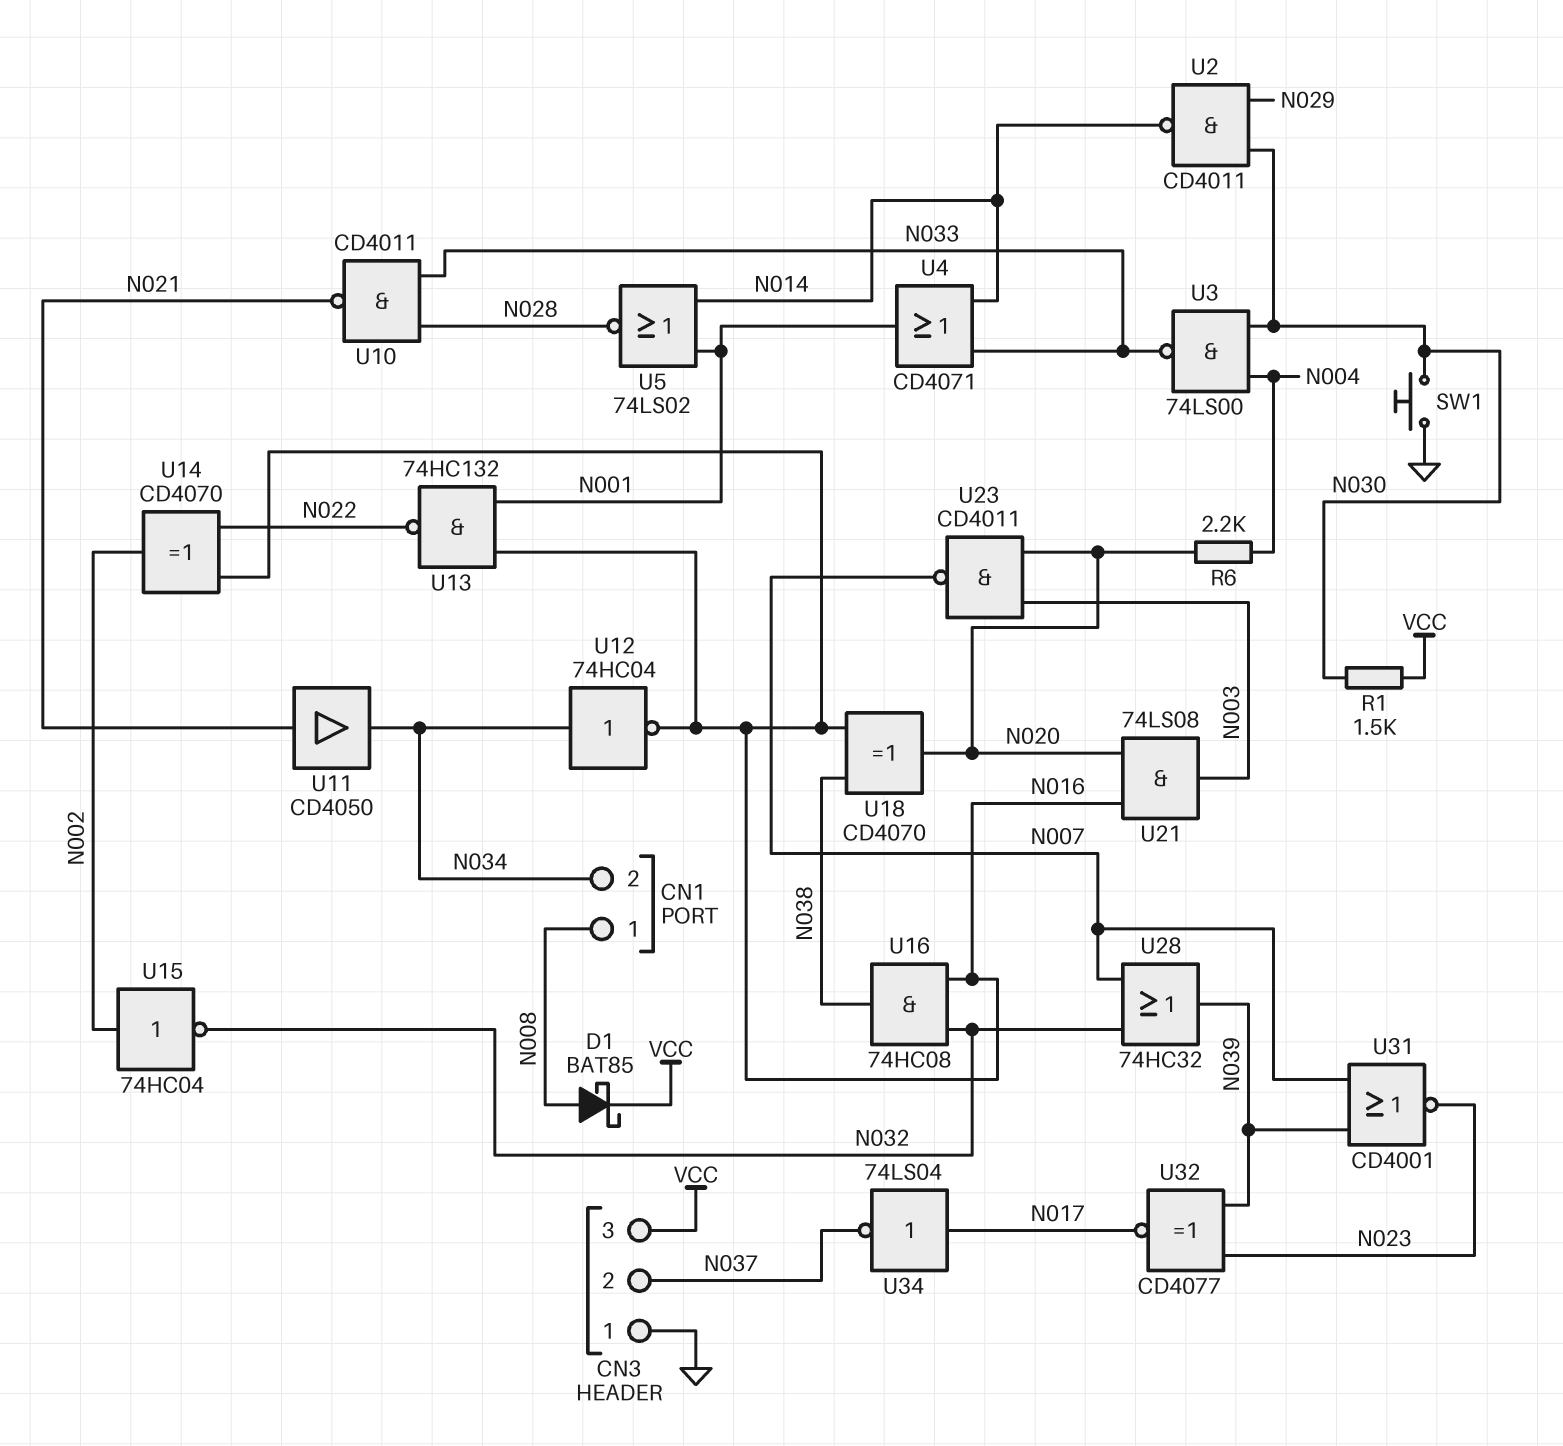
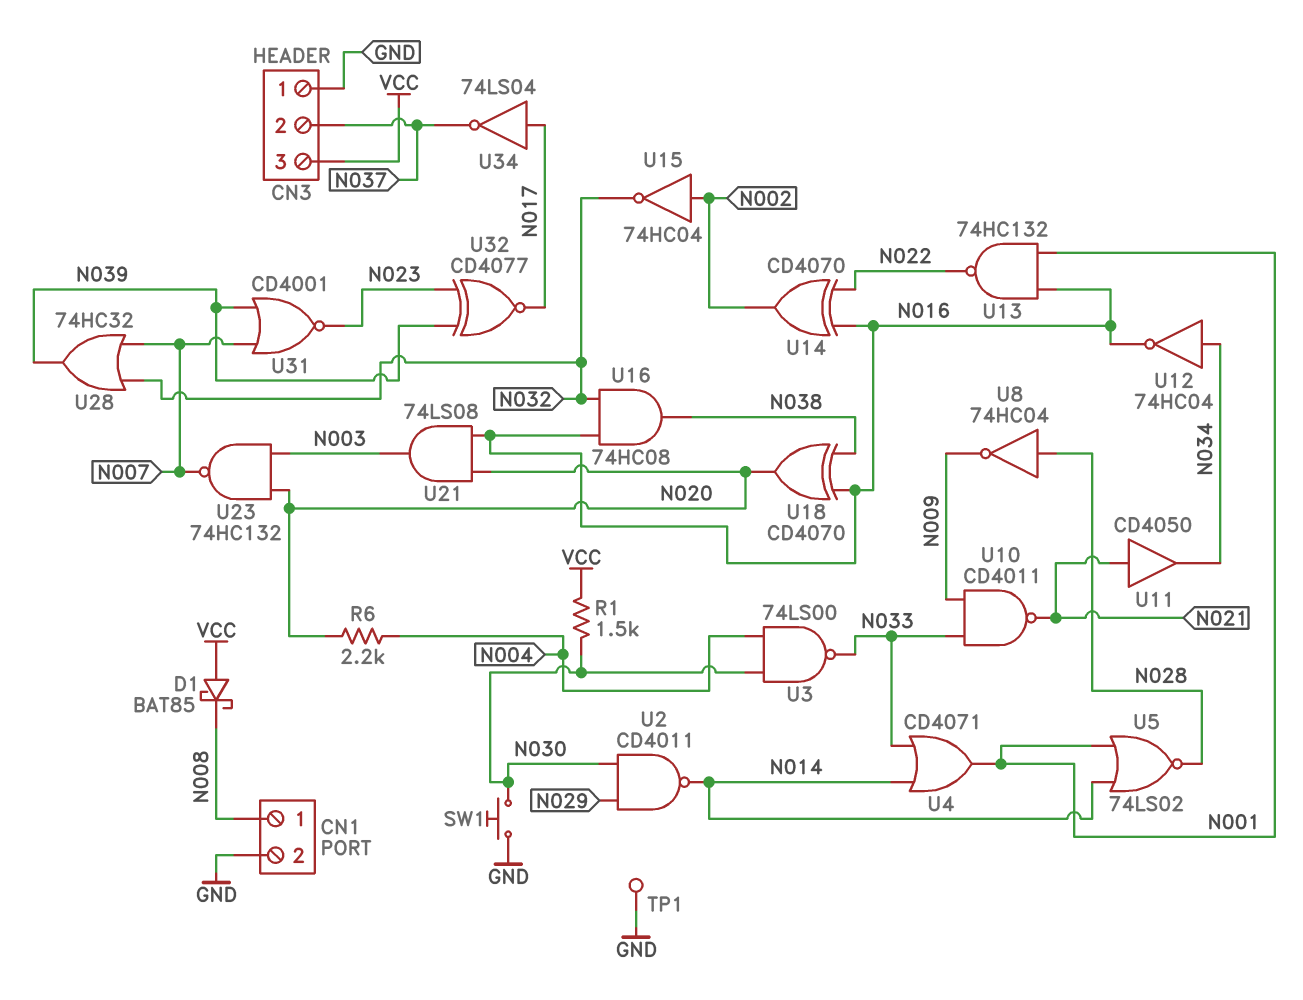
CN1 pin 2: N034 -> GND
D1: schottky BAT85 (A N008, K VCC) -> schottky BAT85 (A VCC, K N008)
TP1: none -> test point (GND)
U8: none -> NOT 74HC04 (in N028, out N009)
U10: NAND CD4011 (in N028, in N033, out N021) -> NAND CD4011 (in N009, in N033, out N021)
U23: NAND CD4011 (in N003, in N020, out N007) -> NAND 74HC132 (in N003, in N020, out N007)

